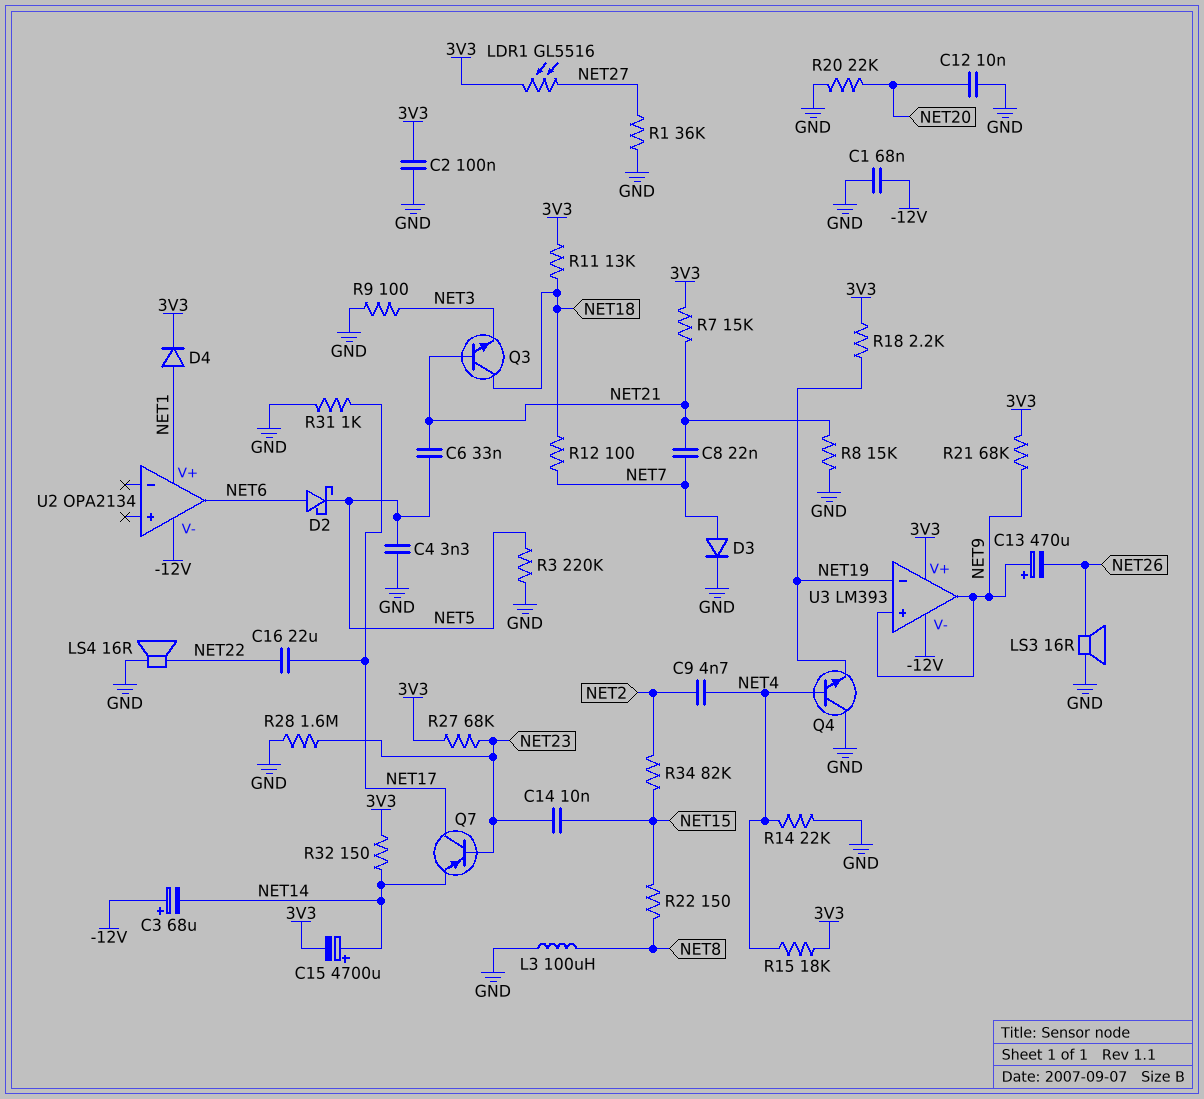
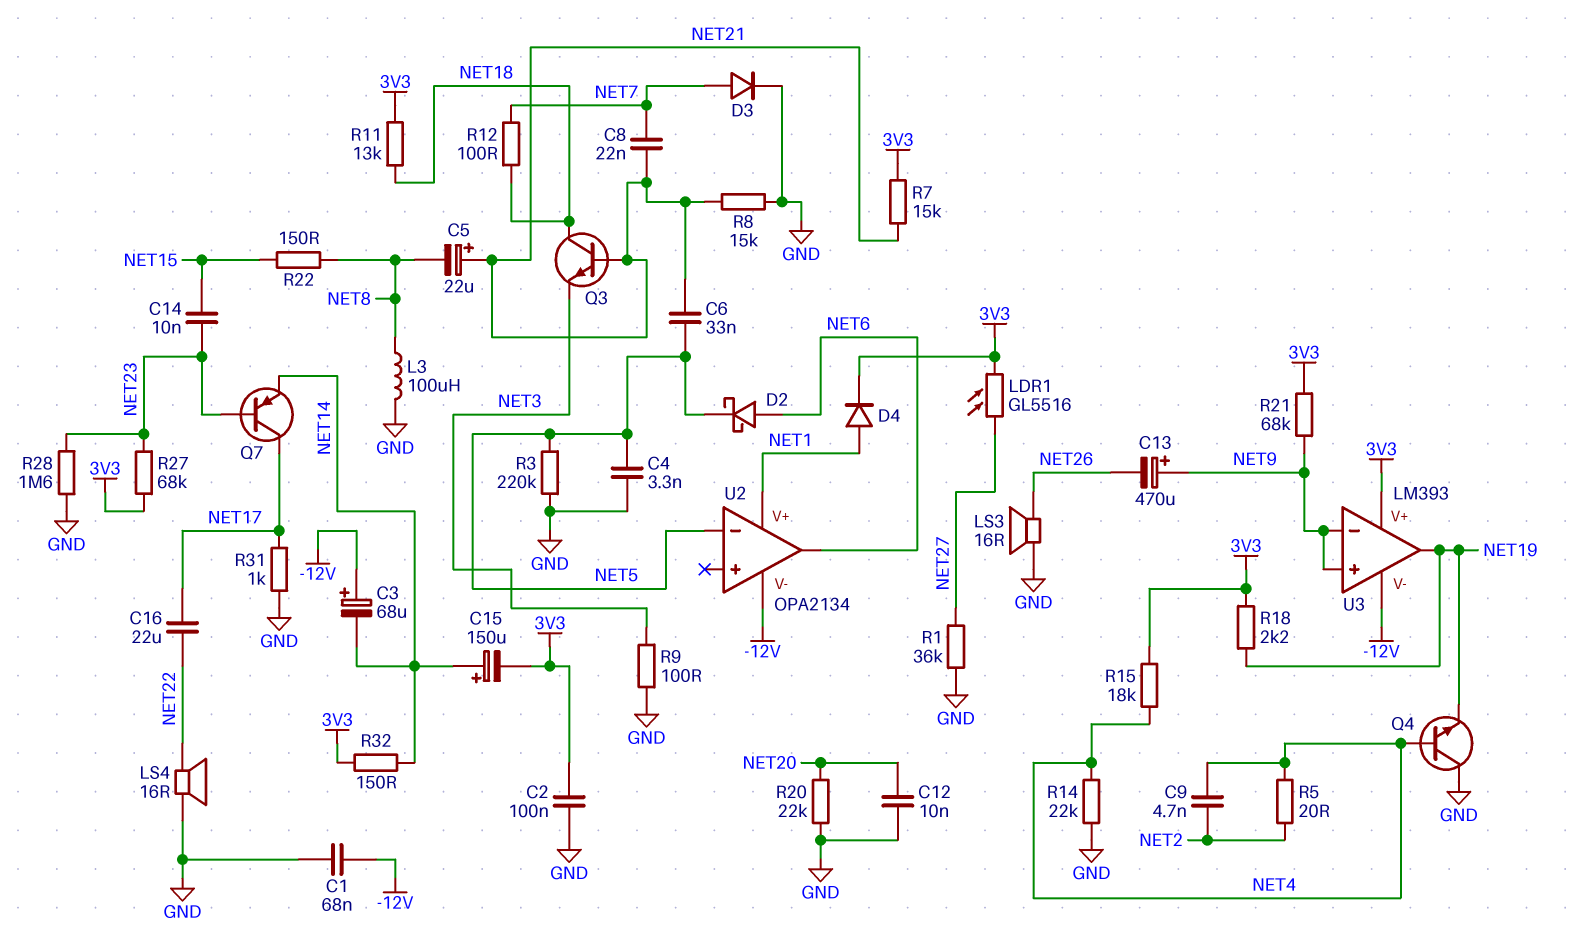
C5: none -> 22uF (plus NET21, minus NET8)
C15: 4700uF (plus NET14, minus 3V3) -> 150uF (plus NET14, minus 3V3)
R5: none -> 20 (NET2, NET4)
R34: 82k (NET2, NET15) -> none
U2 pin in-: none -> NET5
U3 pin in-: NET19 -> NET9
U3 pin out: NET9 -> NET19

